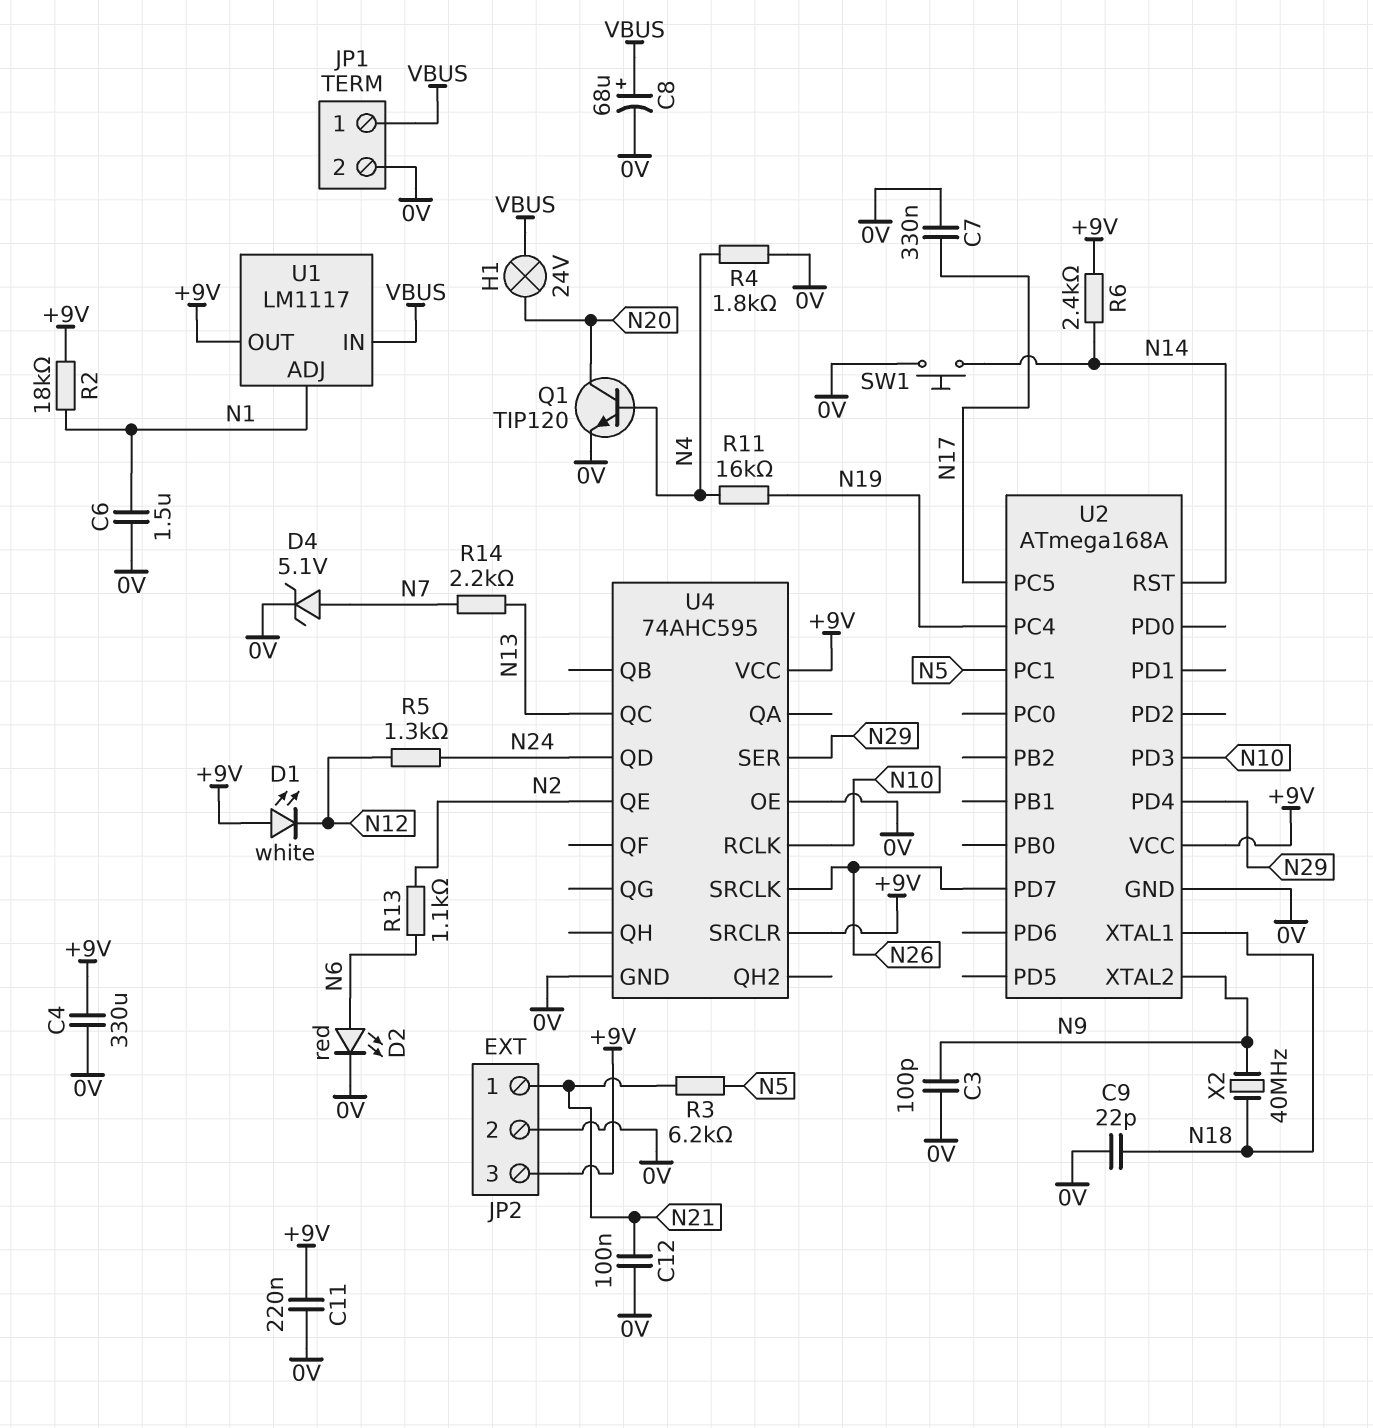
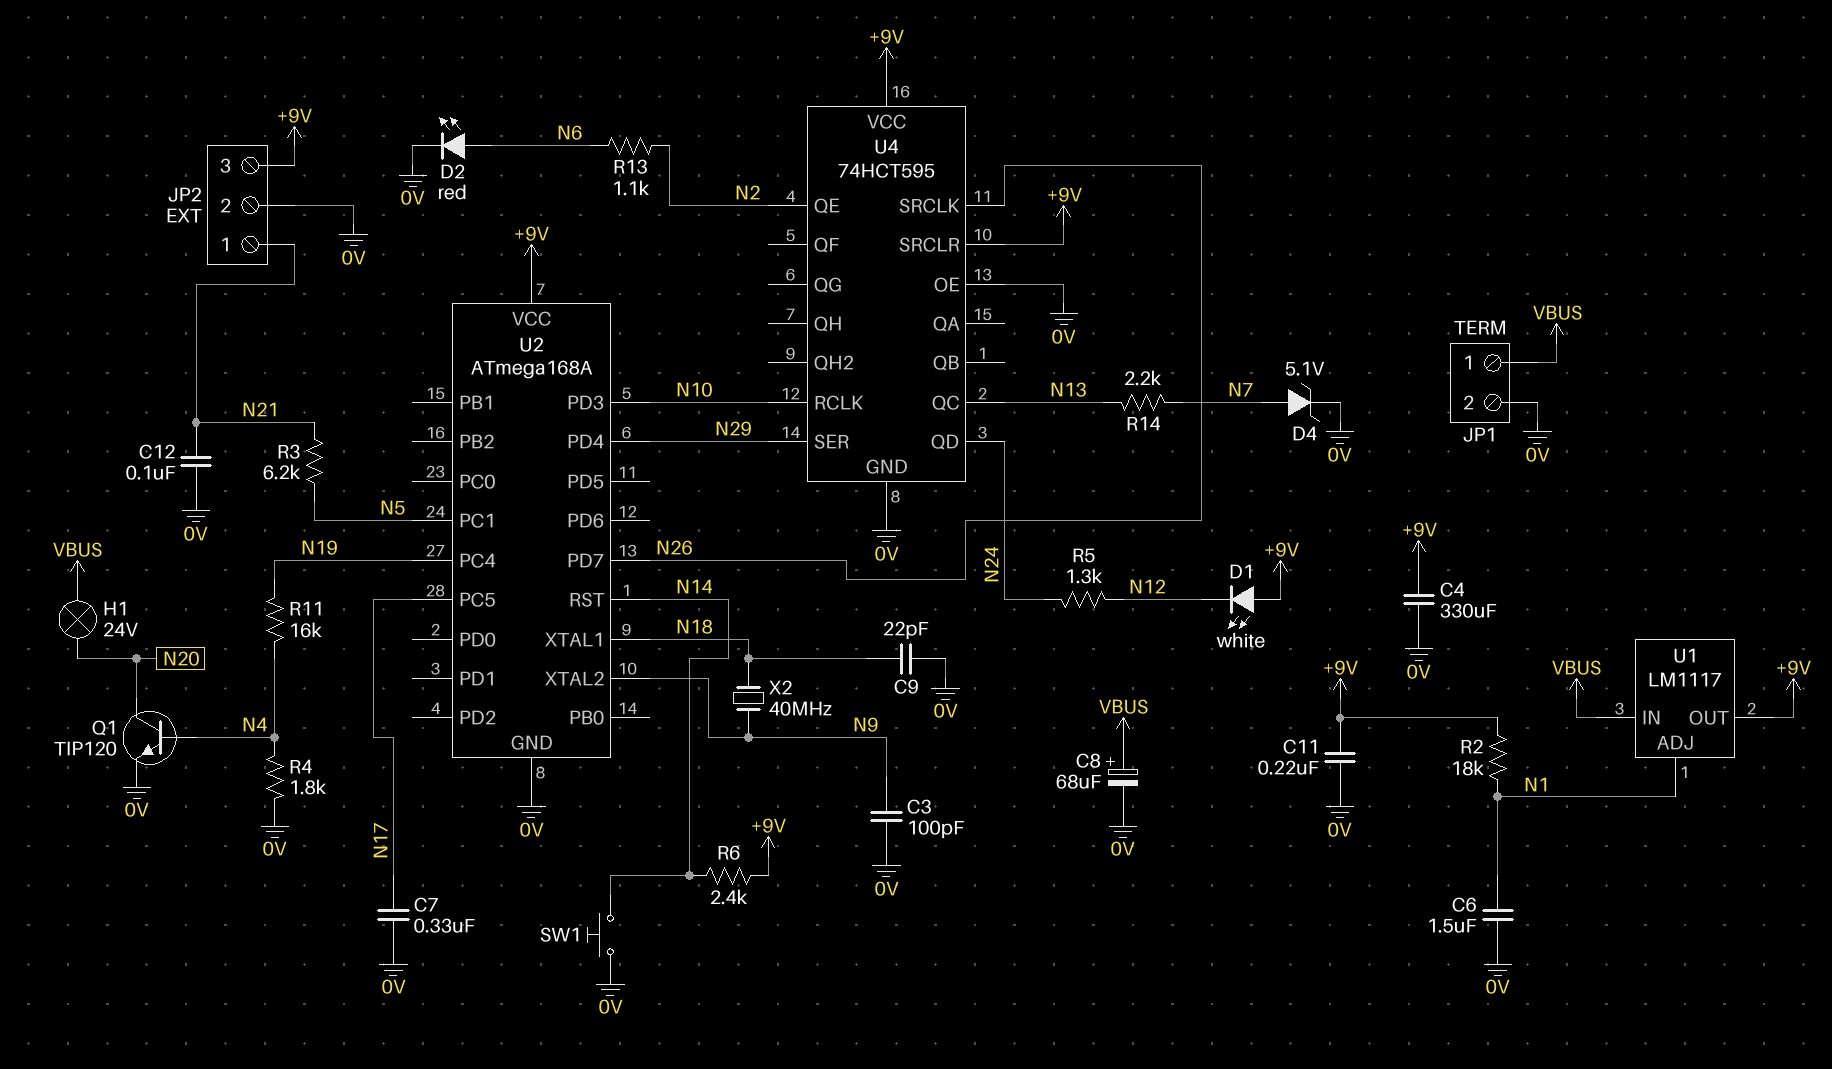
U4: 74AHC595 -> 74HCT595

